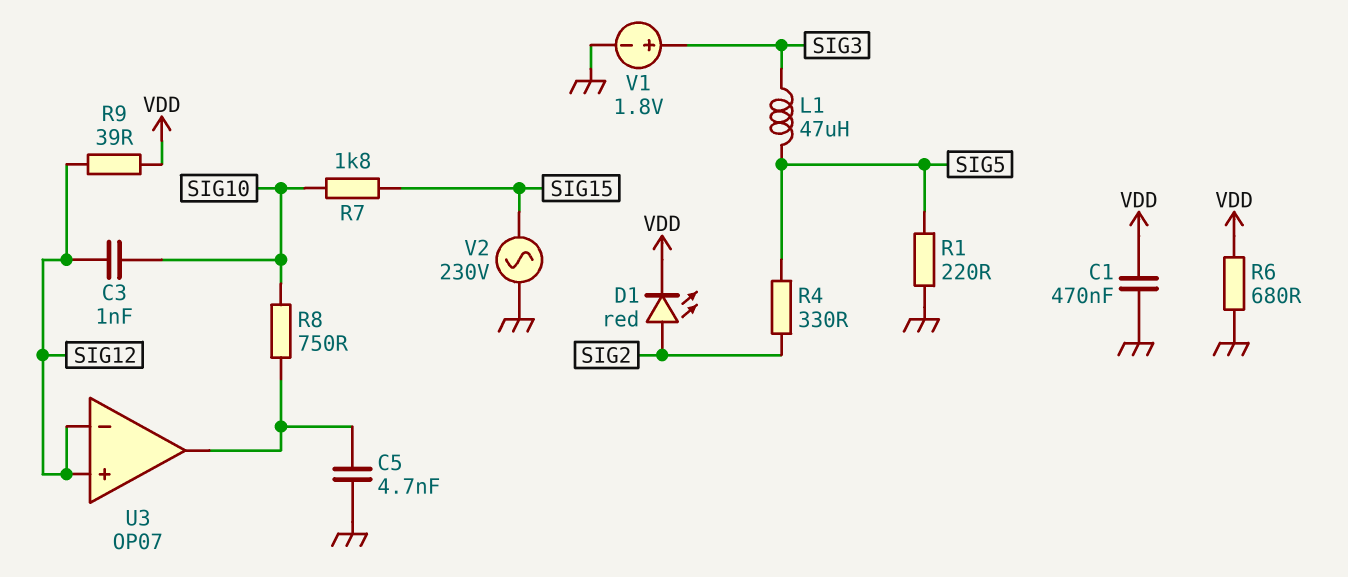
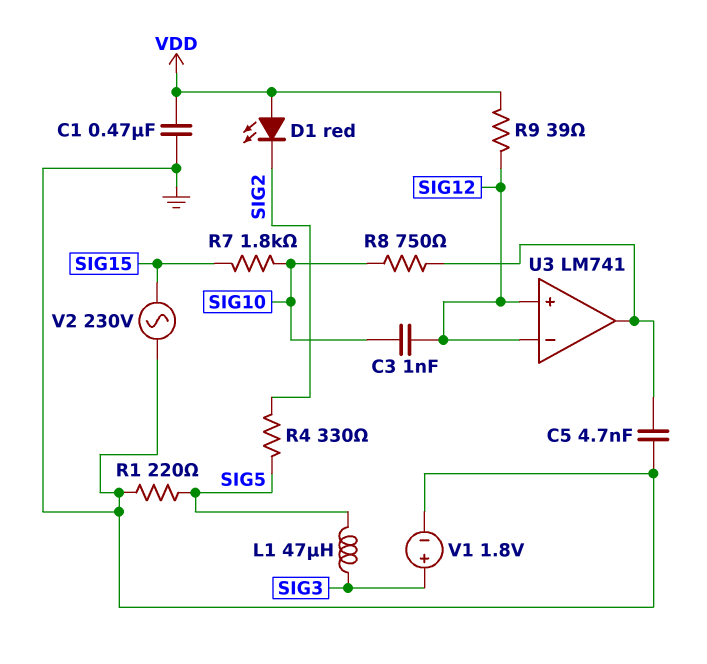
D1: LED red (A SIG2, K VDD) -> LED red (A VDD, K SIG2)
R6: 680 (GND, VDD) -> none
U3: OP07 -> LM741

